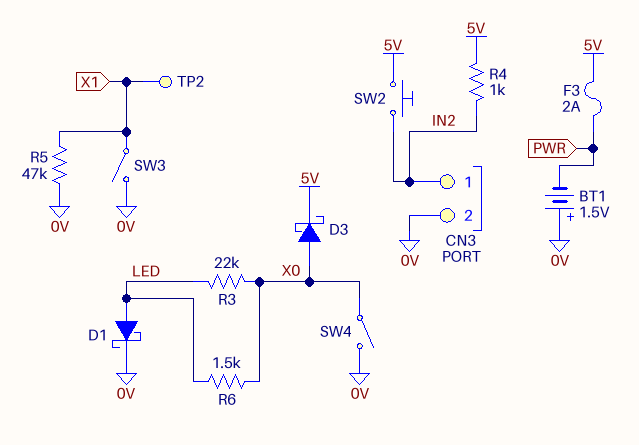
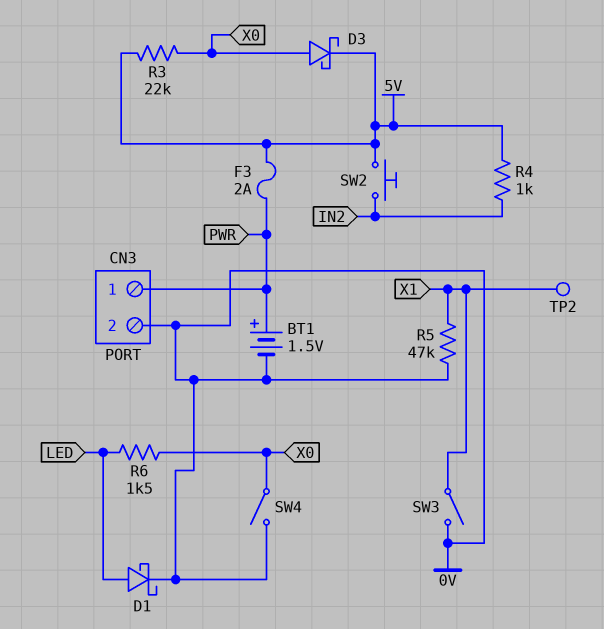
BT1: 1.5V (plus 0V, minus PWR) -> 1.5V (plus PWR, minus 0V)
CN3 pin 1: IN2 -> PWR
R3: 22k (LED, X0) -> 22k (5V, X0)

